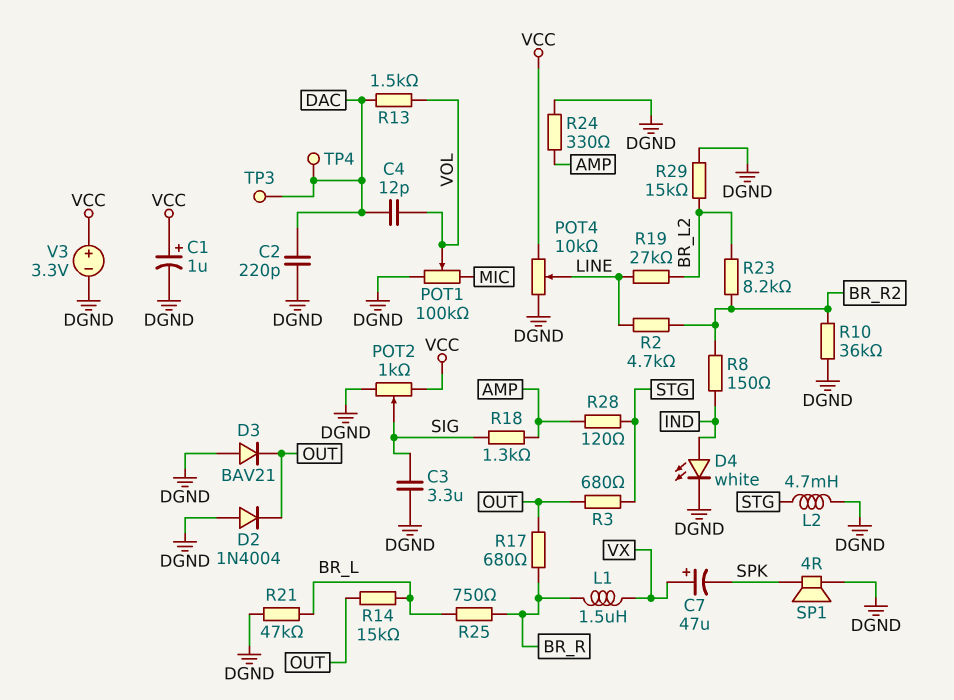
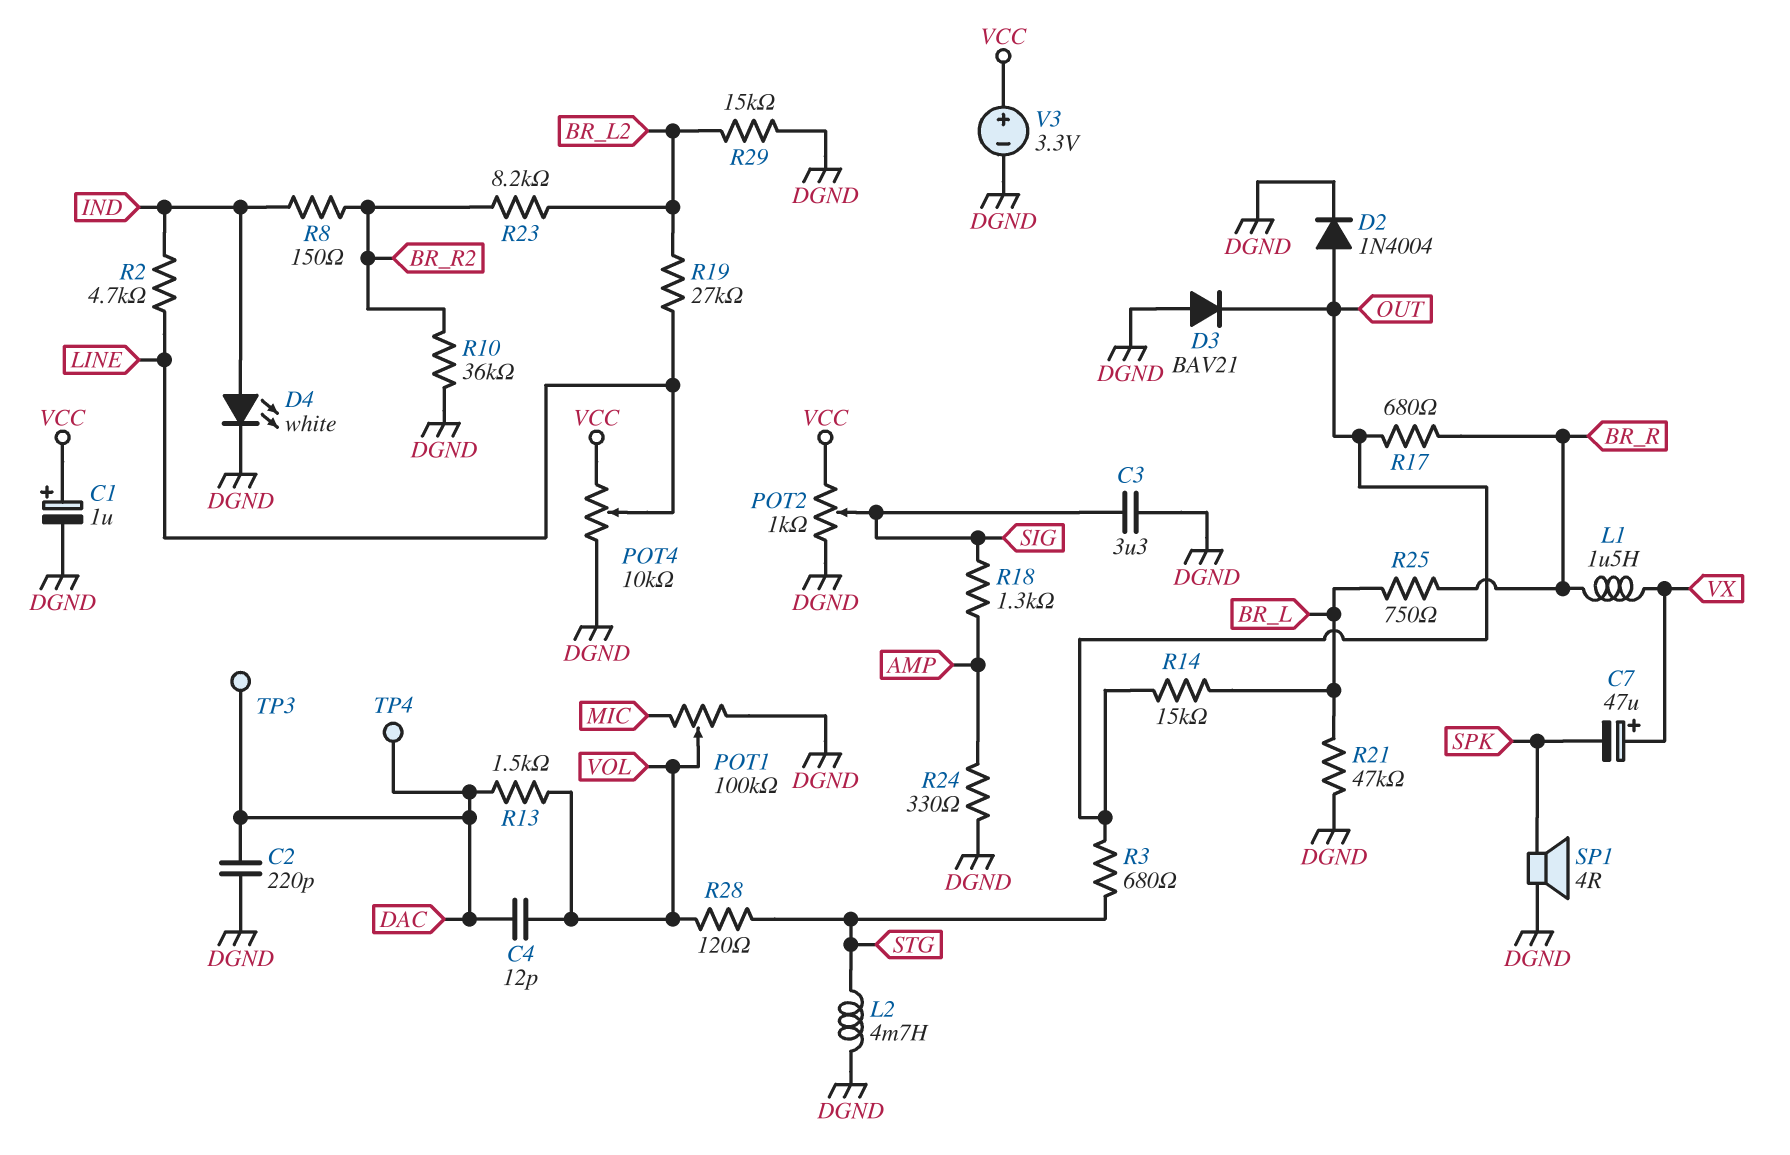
D2: diode 1N4004 (A DGND, K OUT) -> diode 1N4004 (A OUT, K DGND)
R2: 4.7k (BR_R2, LINE) -> 4.7k (IND, LINE)
R28: 120 (AMP, STG) -> 120 (STG, VOL)

